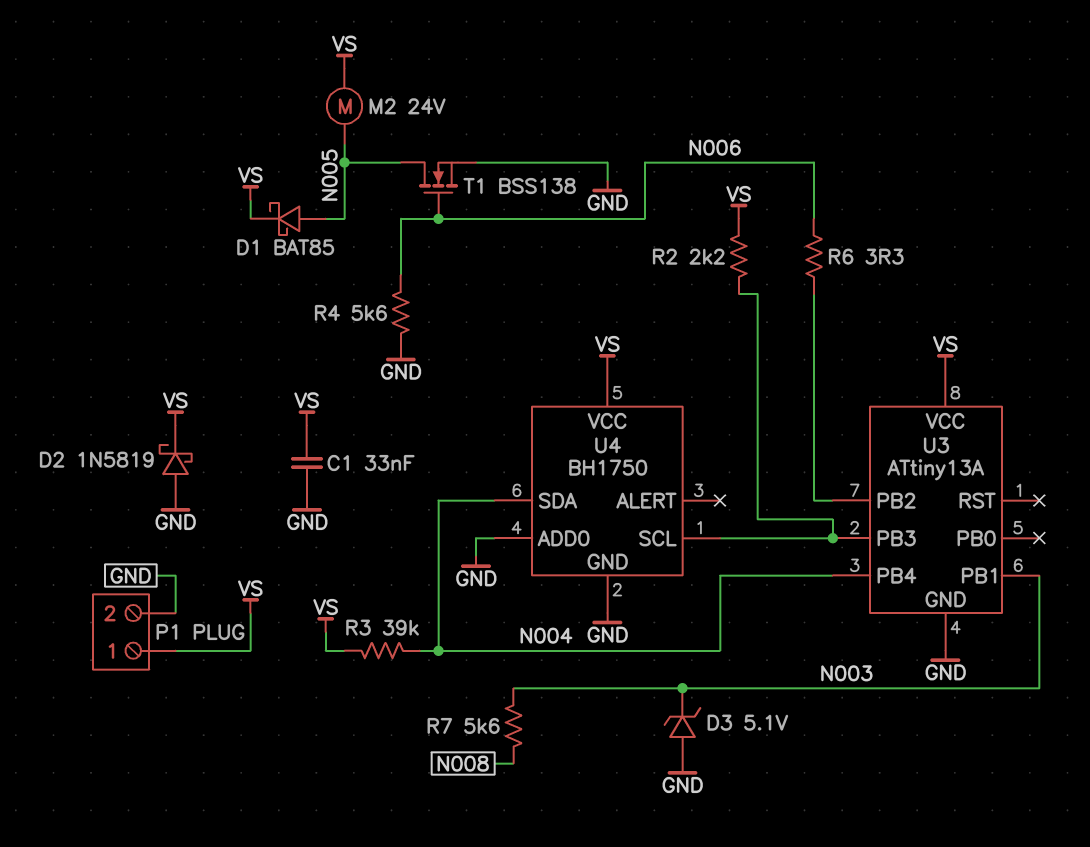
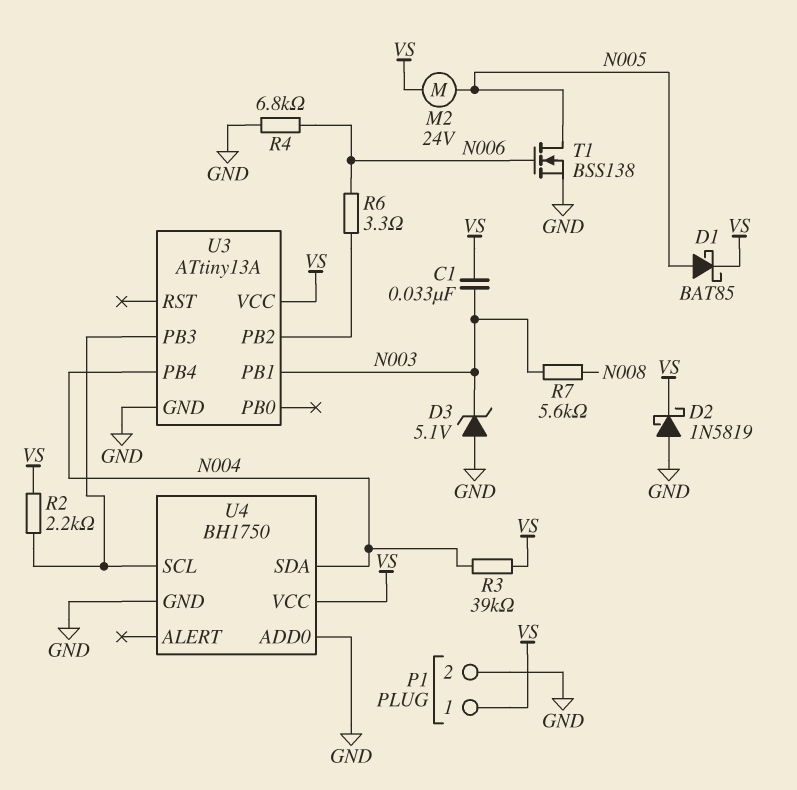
C1: 33nF (GND, VS) -> 33nF (N003, VS)
R4: 5.6k (GND, N006) -> 6.8k (GND, N006)

